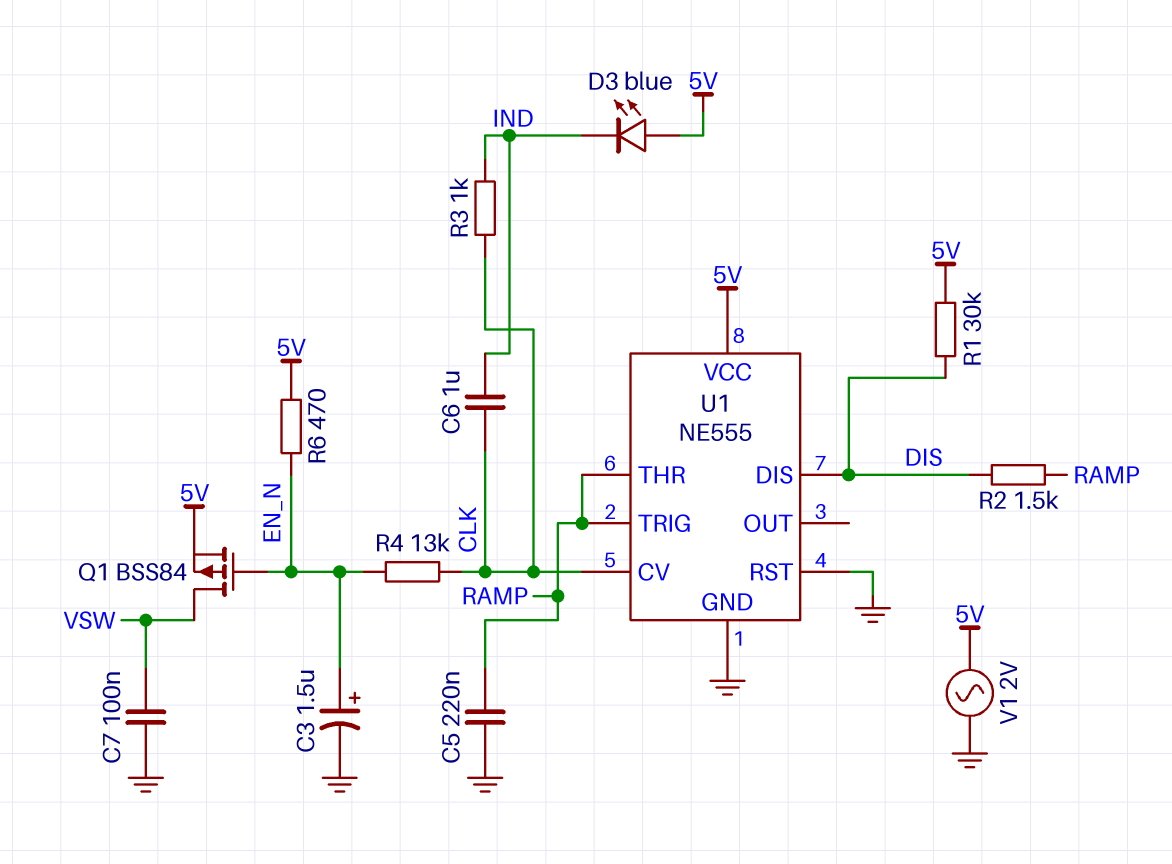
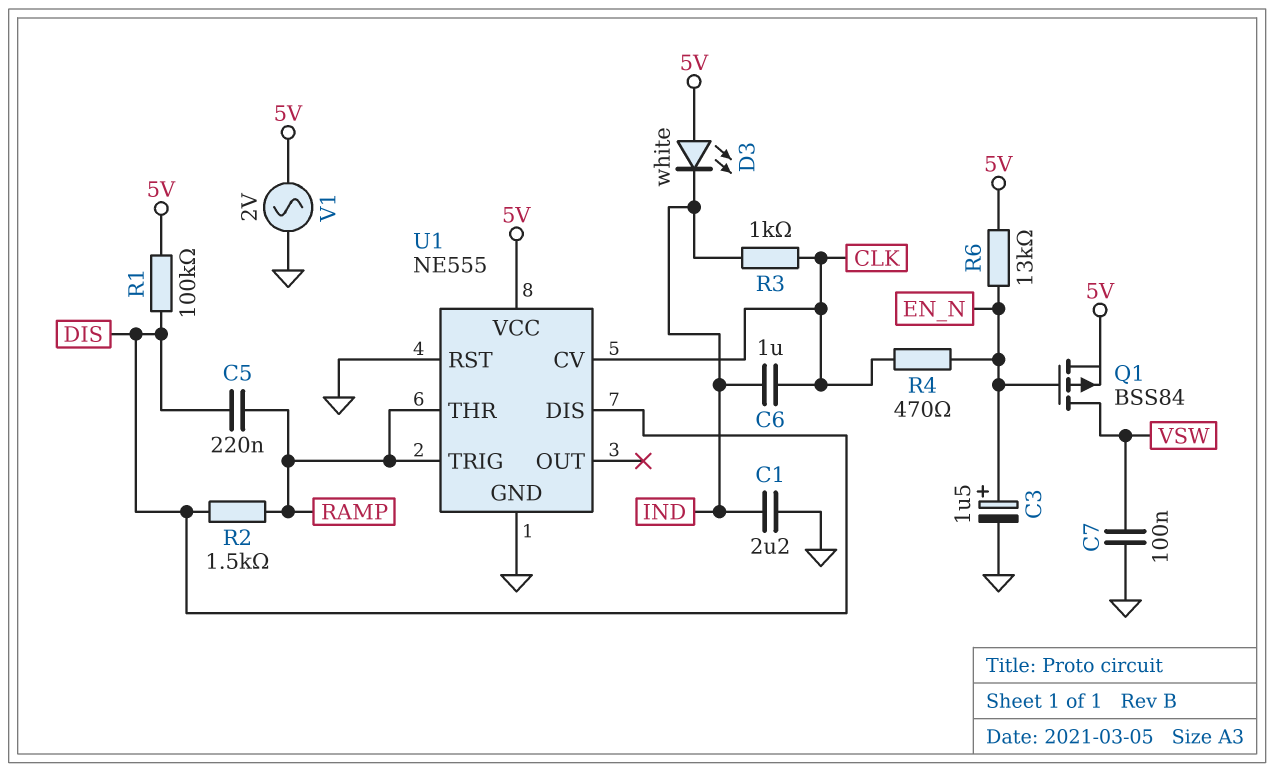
C1: none -> 2.2uF (GND, IND)
C5: 220nF (GND, RAMP) -> 220nF (DIS, RAMP)
D3: LED blue (A 5V, K IND) -> LED white (A 5V, K IND)
R1: 30k (5V, DIS) -> 100k (5V, DIS)
R4: 13k (CLK, EN_N) -> 470 (CLK, EN_N)
R6: 470 (5V, EN_N) -> 13k (5V, EN_N)

